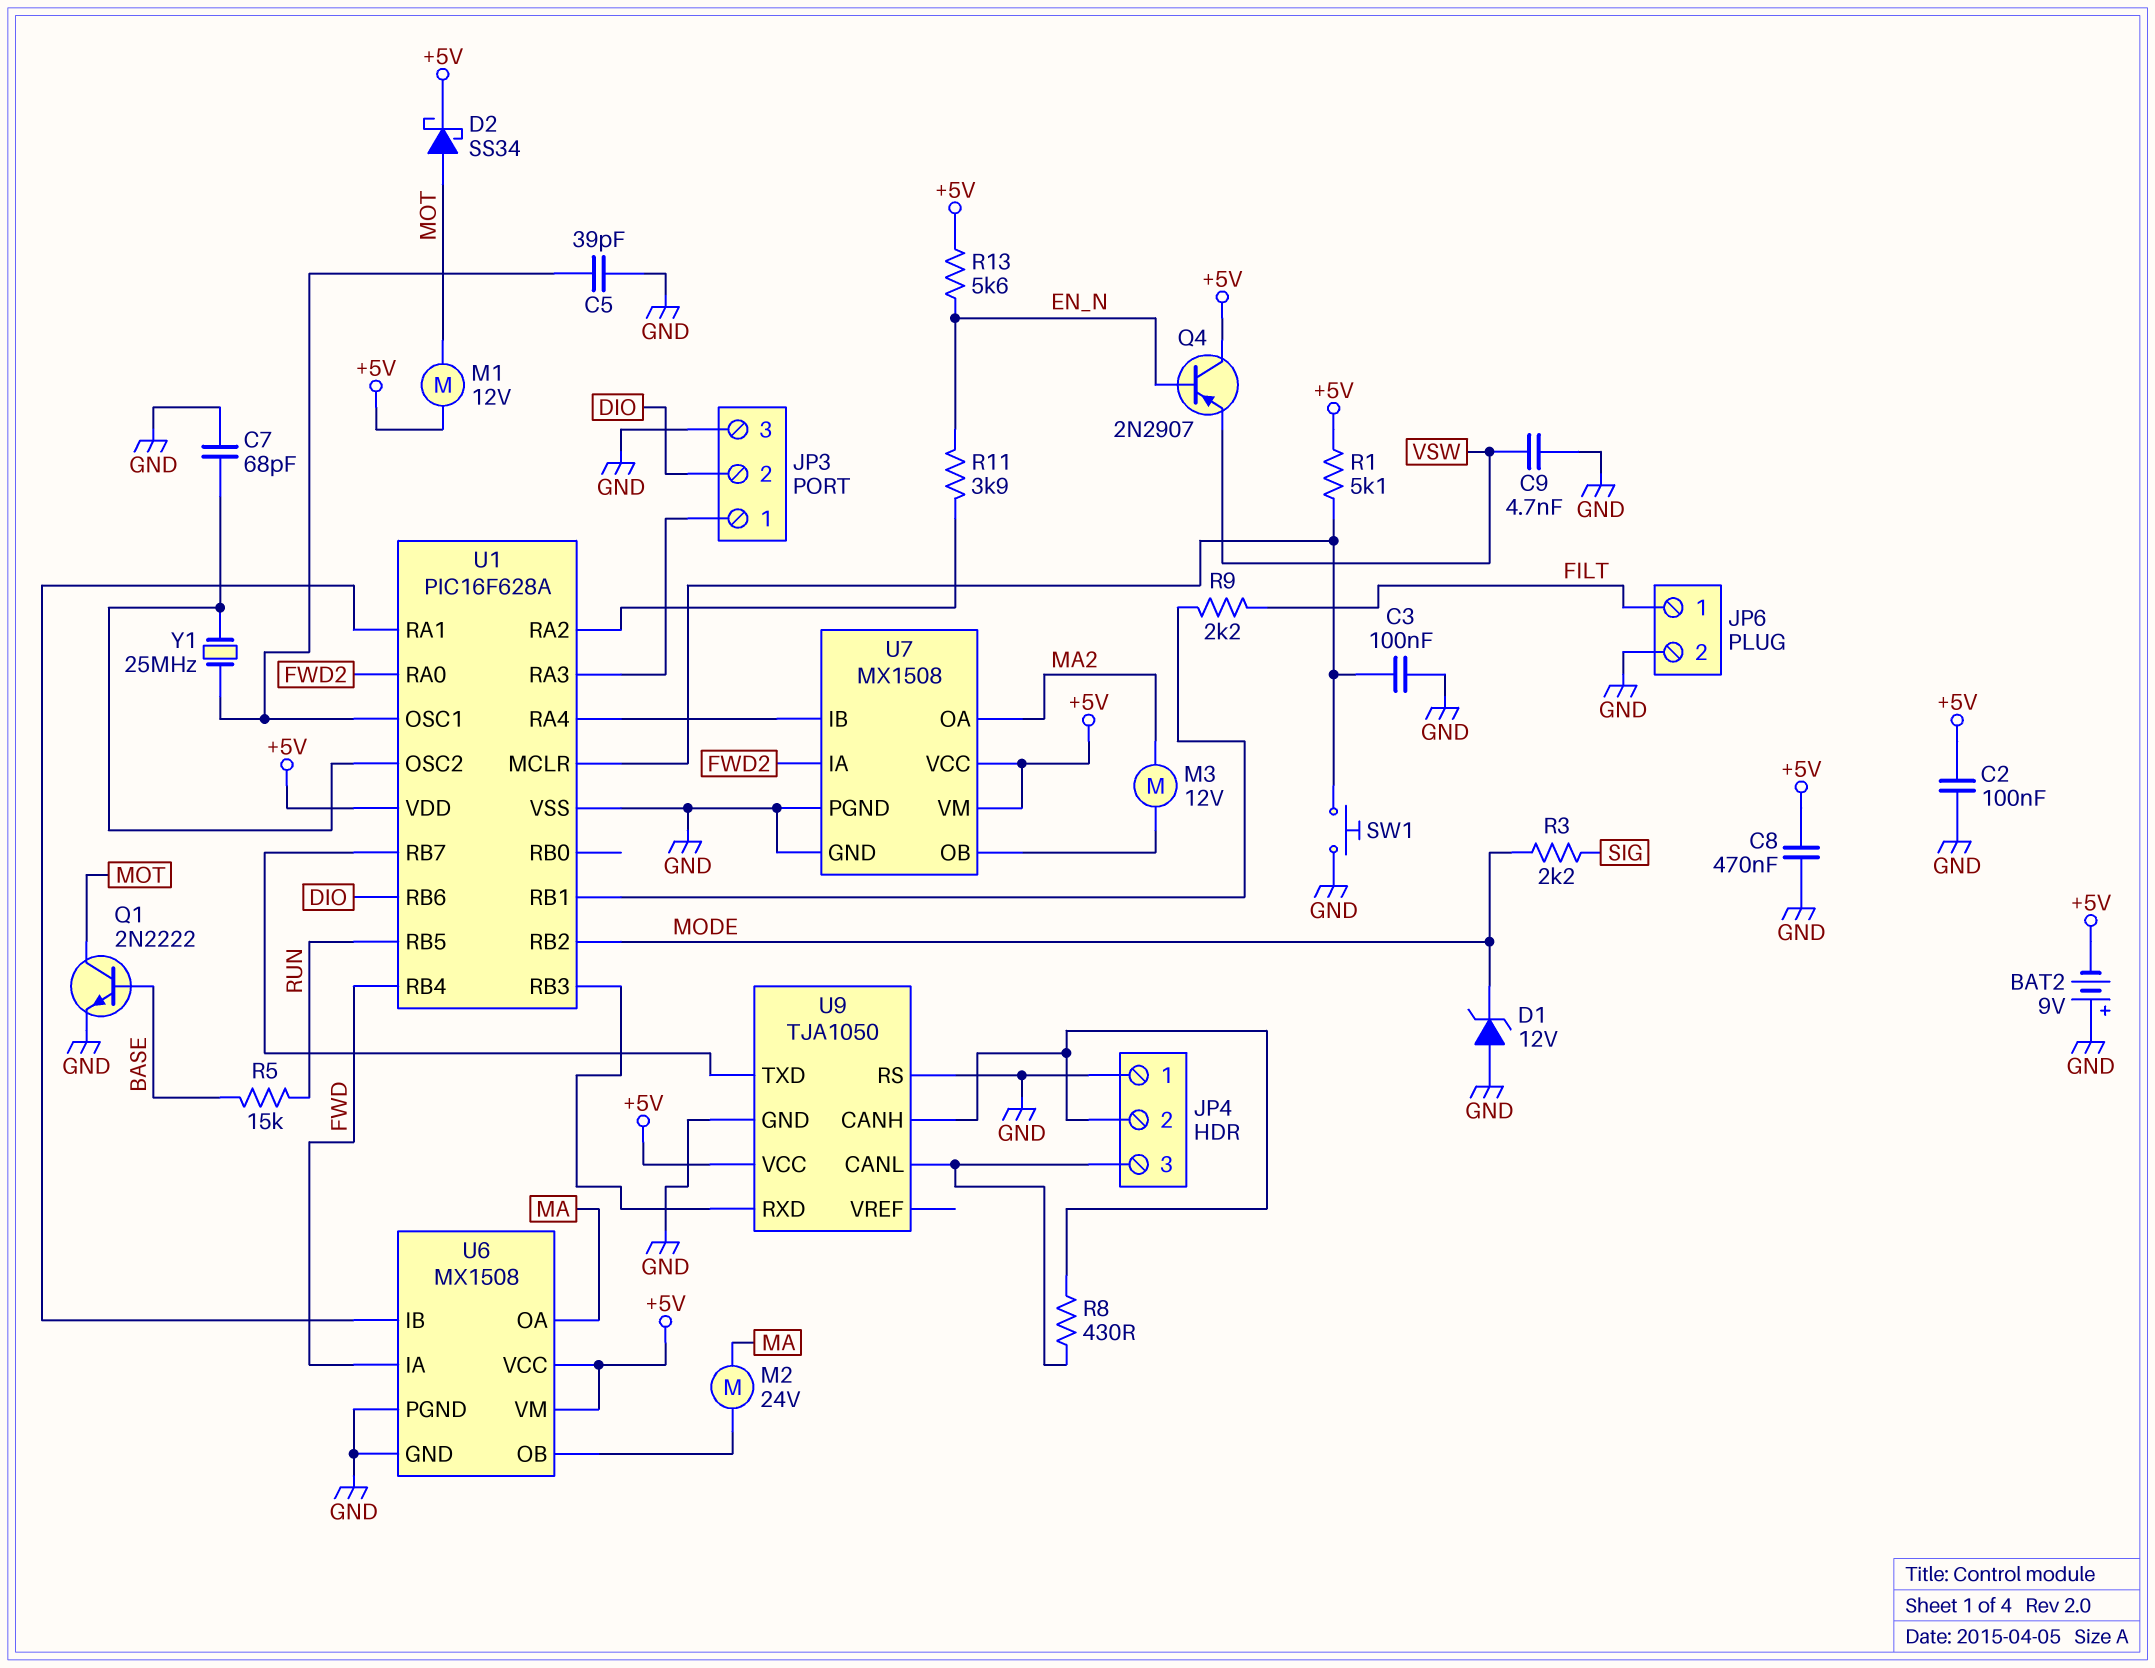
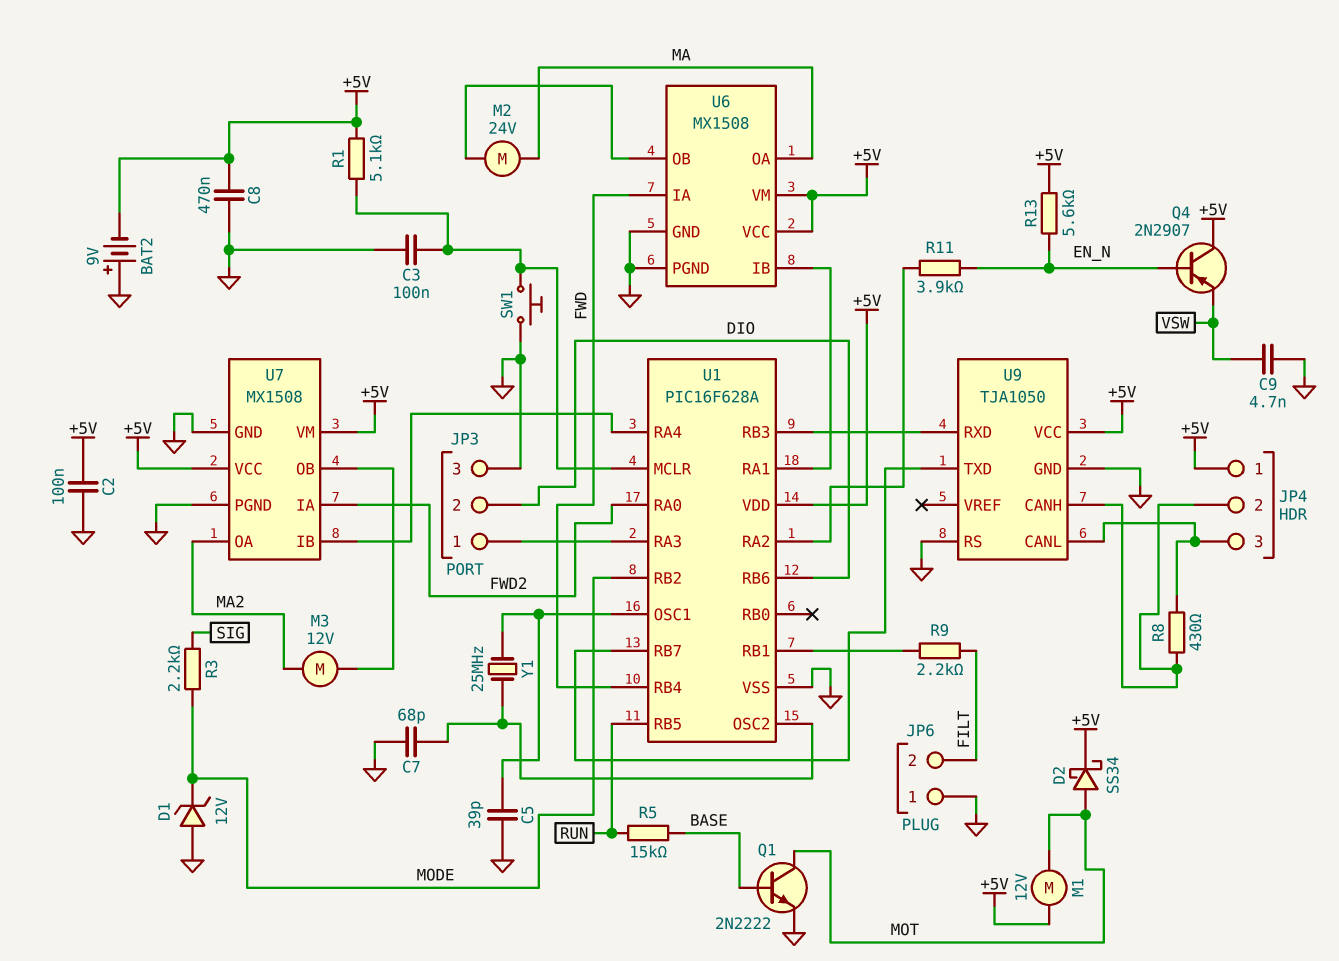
JP4 pin 1: GND -> +5V
JP6 pin 1: FILT -> GND
JP6 pin 2: GND -> FILT

